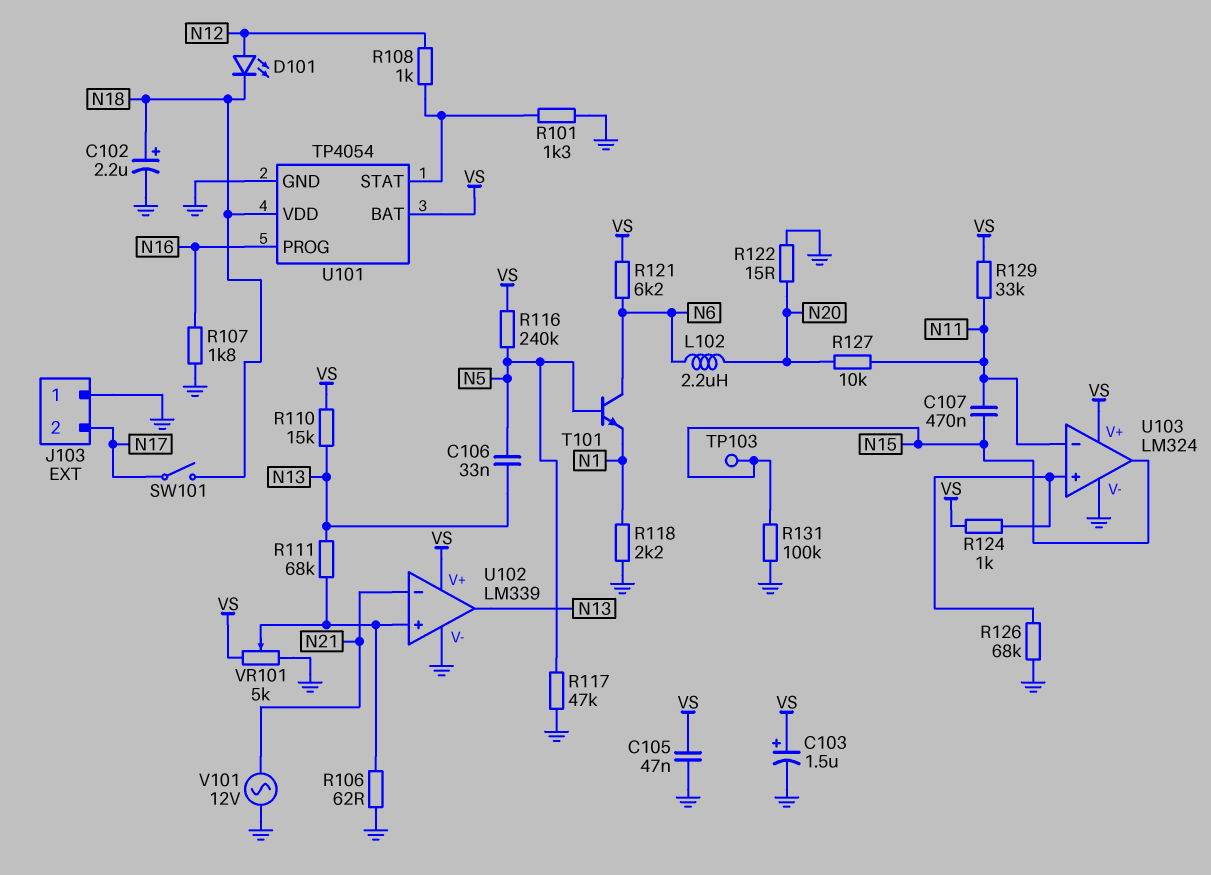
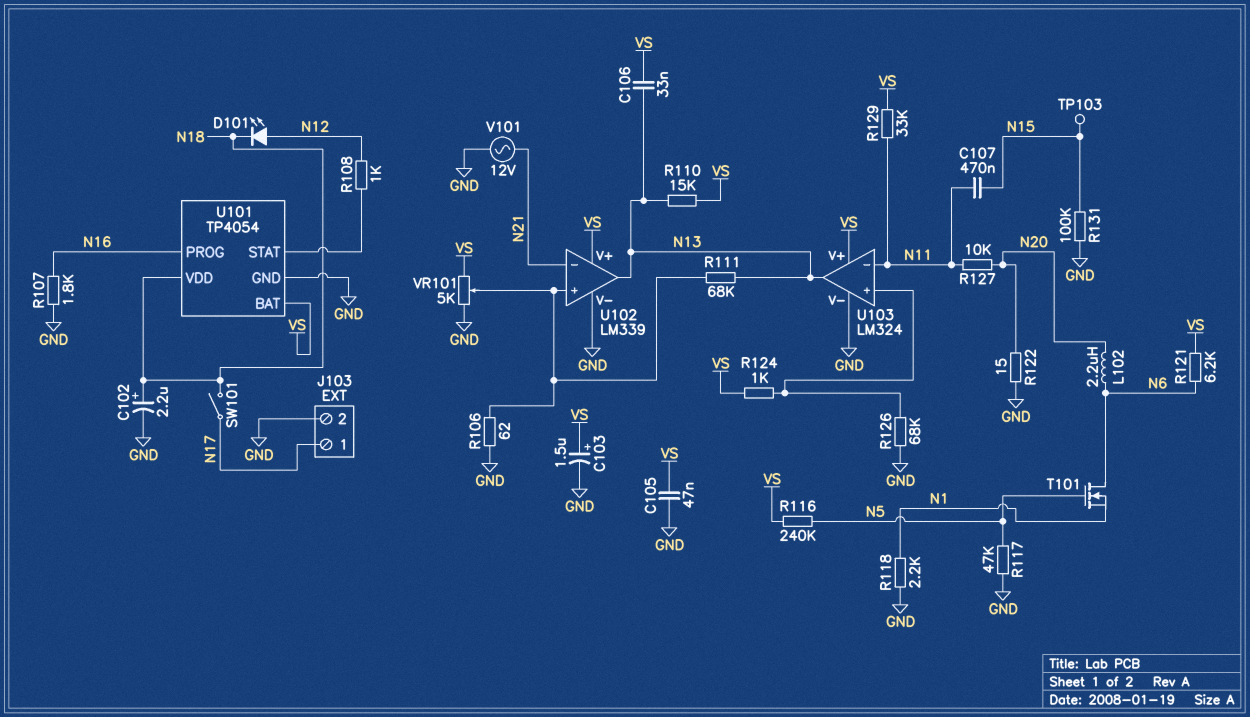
C106: 33nF (N5, N13) -> 33nF (N13, VS)
J103 pin 1: GND -> N17
J103 pin 2: N17 -> GND
R101: 1.3k (GND, U101/STAT) -> none
T101: NPN (B N5, C N6, E N1) -> NMOS (G N5, D N6, S N1)
U103 pin out: N15 -> N13

